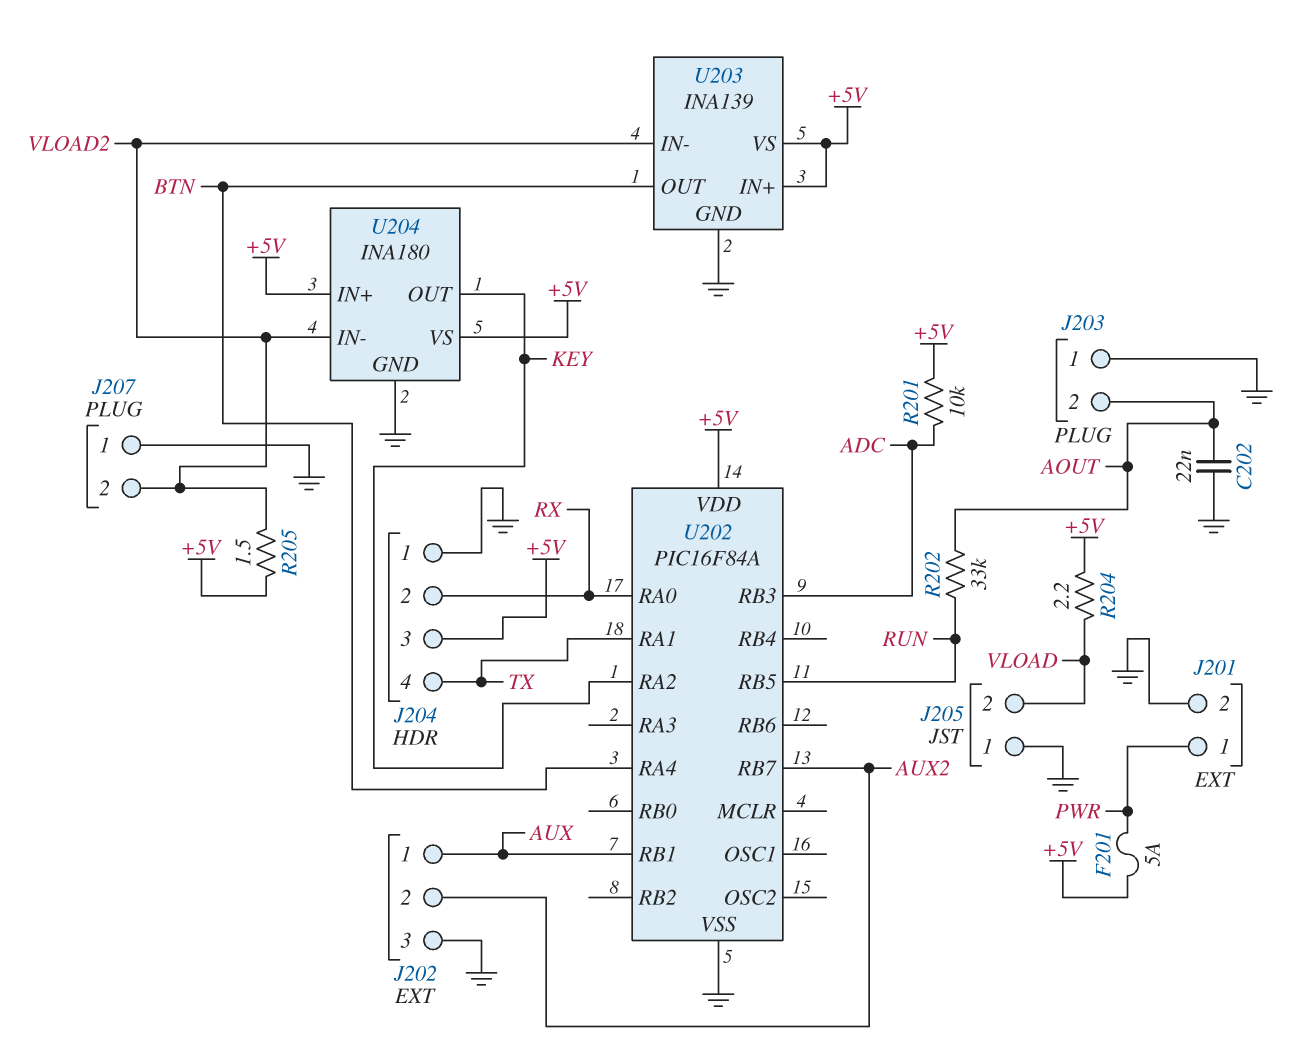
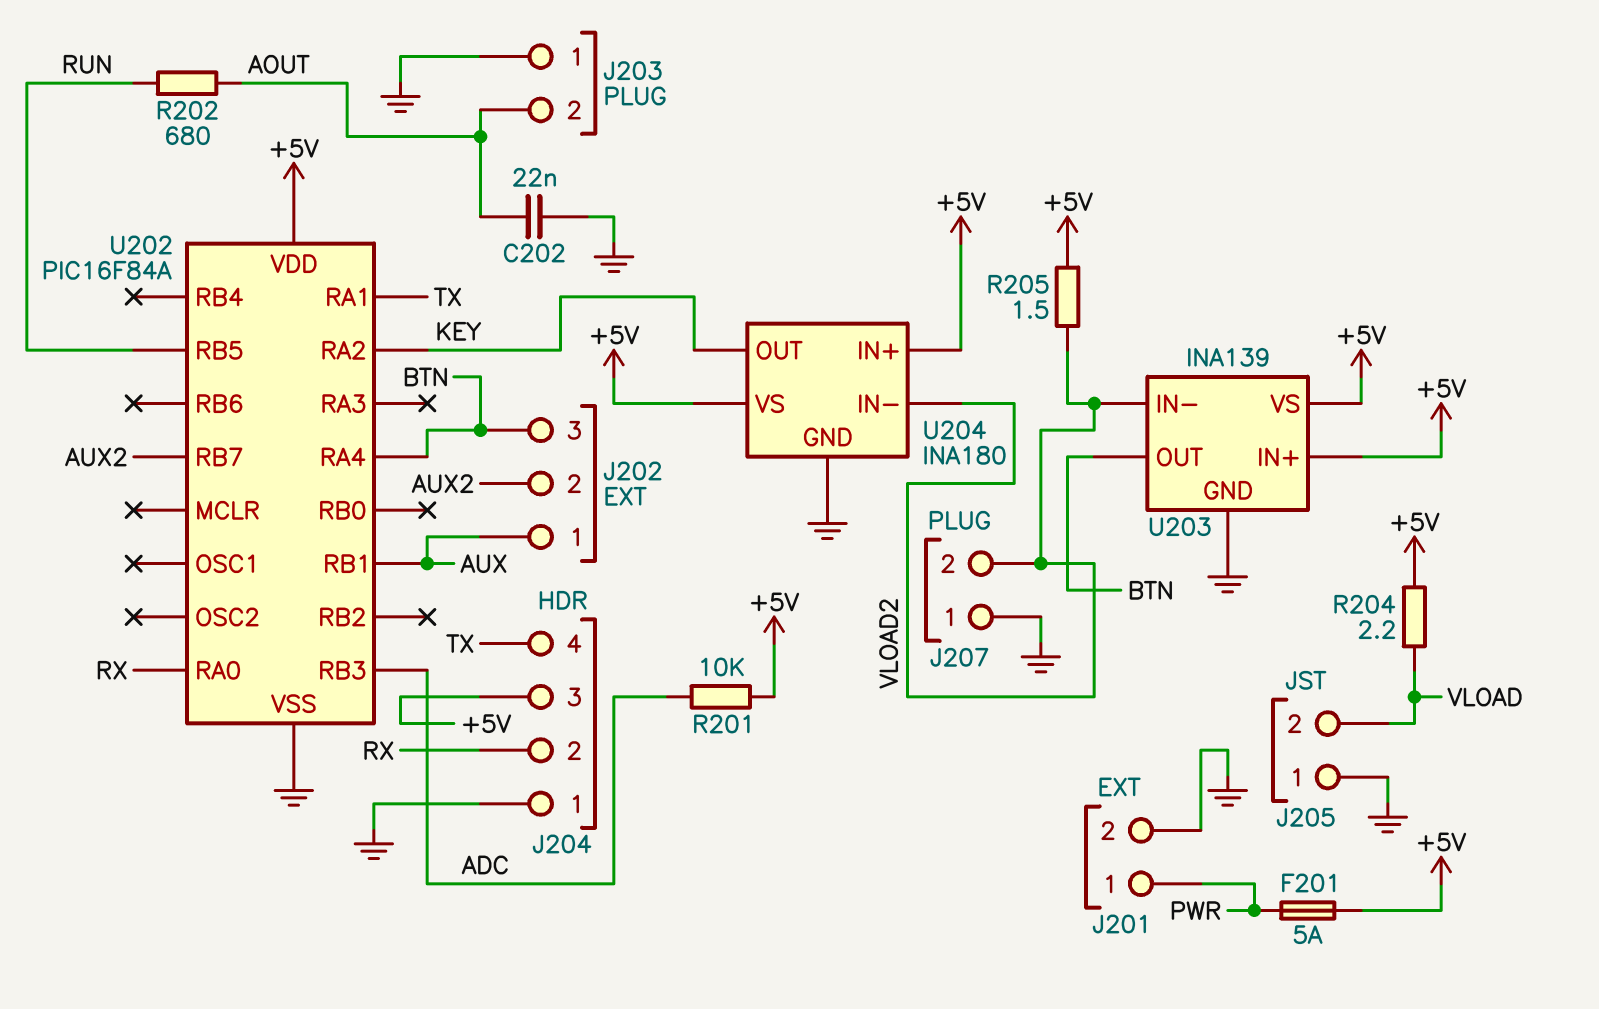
J202 pin 3: GND -> BTN
R202: 33k (AOUT, RUN) -> 680 (AOUT, RUN)

